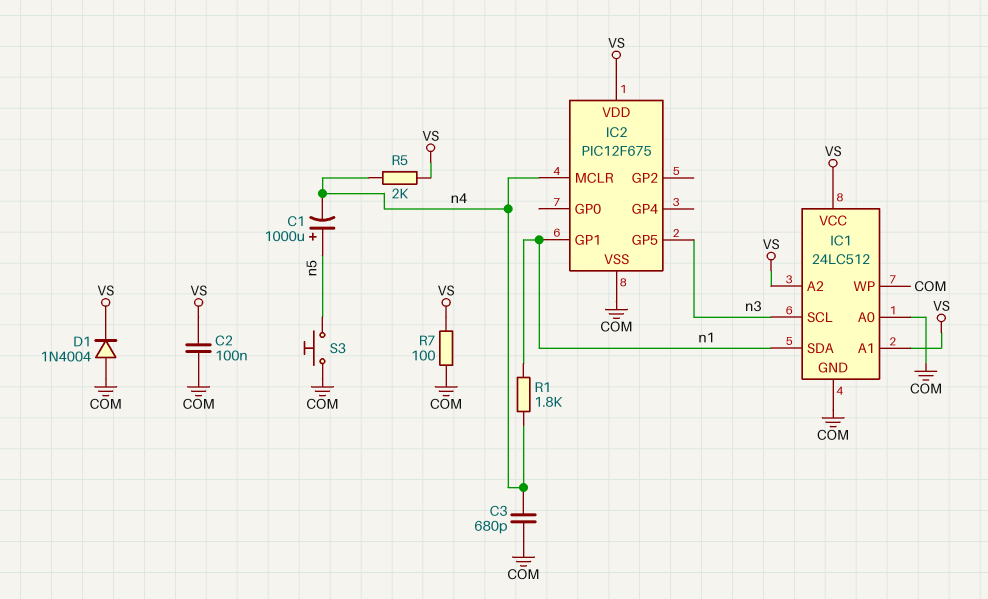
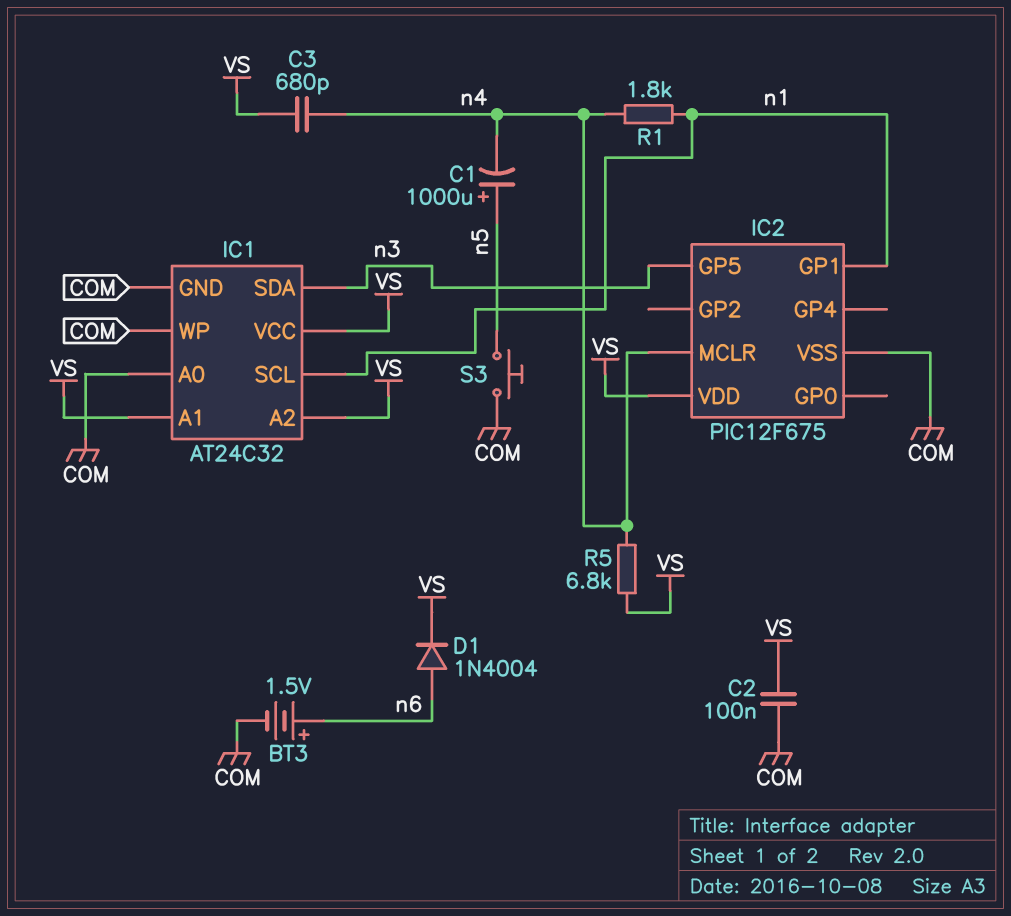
BT3: none -> 1.5V (plus n6, minus COM)
C3: 680pF (COM, n4) -> 680pF (VS, n4)
D1: diode 1N4004 (A COM, K VS) -> diode 1N4004 (A n6, K VS)
IC1: 24LC512 -> AT24C32
IC1 pin SCL: n3 -> n1
IC1 pin SDA: n1 -> n3
R5: 2k (VS, n4) -> 6.8k (VS, n4)
R7: 100 (COM, VS) -> none

